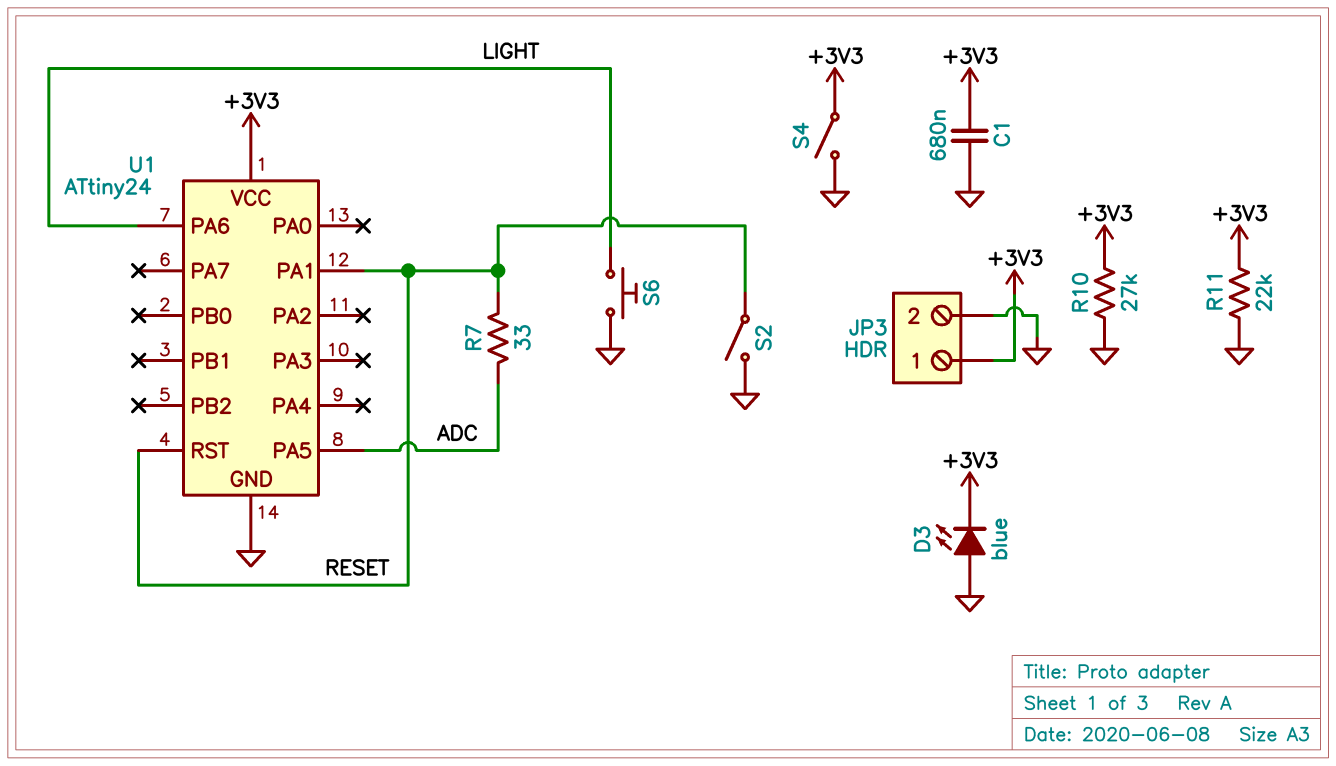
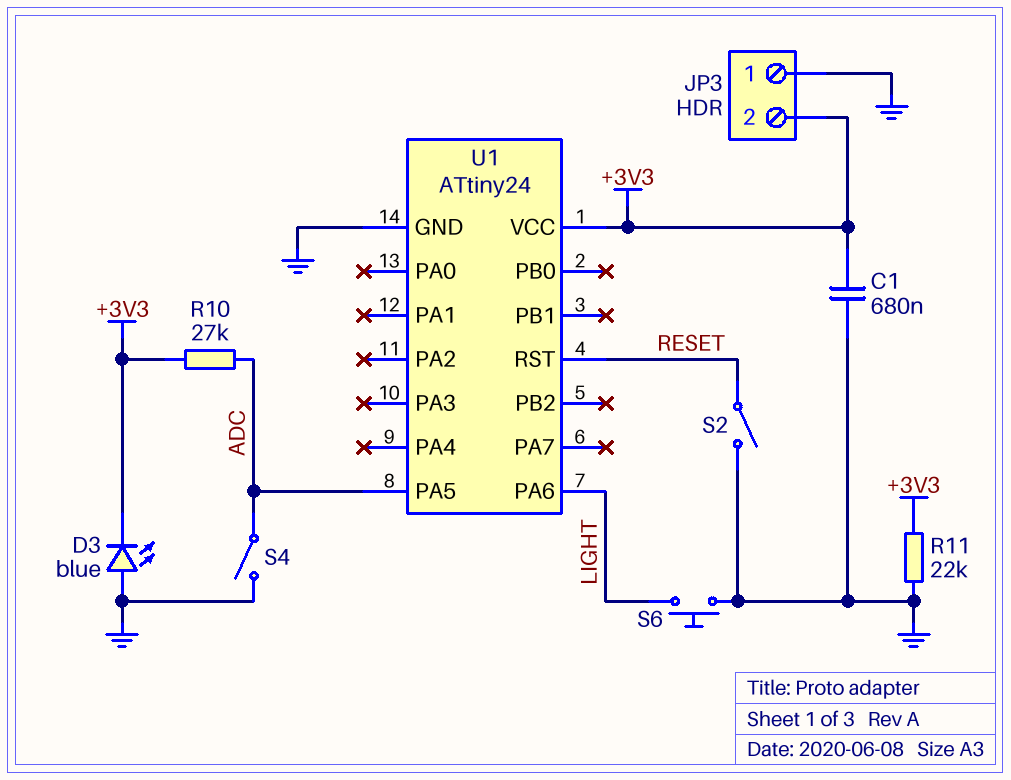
JP3 pin 1: +3V3 -> GND
JP3 pin 2: GND -> +3V3
R7: 33 (ADC, RESET) -> none
R10: 27k (+3V3, GND) -> 27k (+3V3, ADC)
S4: switch (+3V3, GND) -> switch (ADC, GND)
U1 pin PA1: RESET -> none

